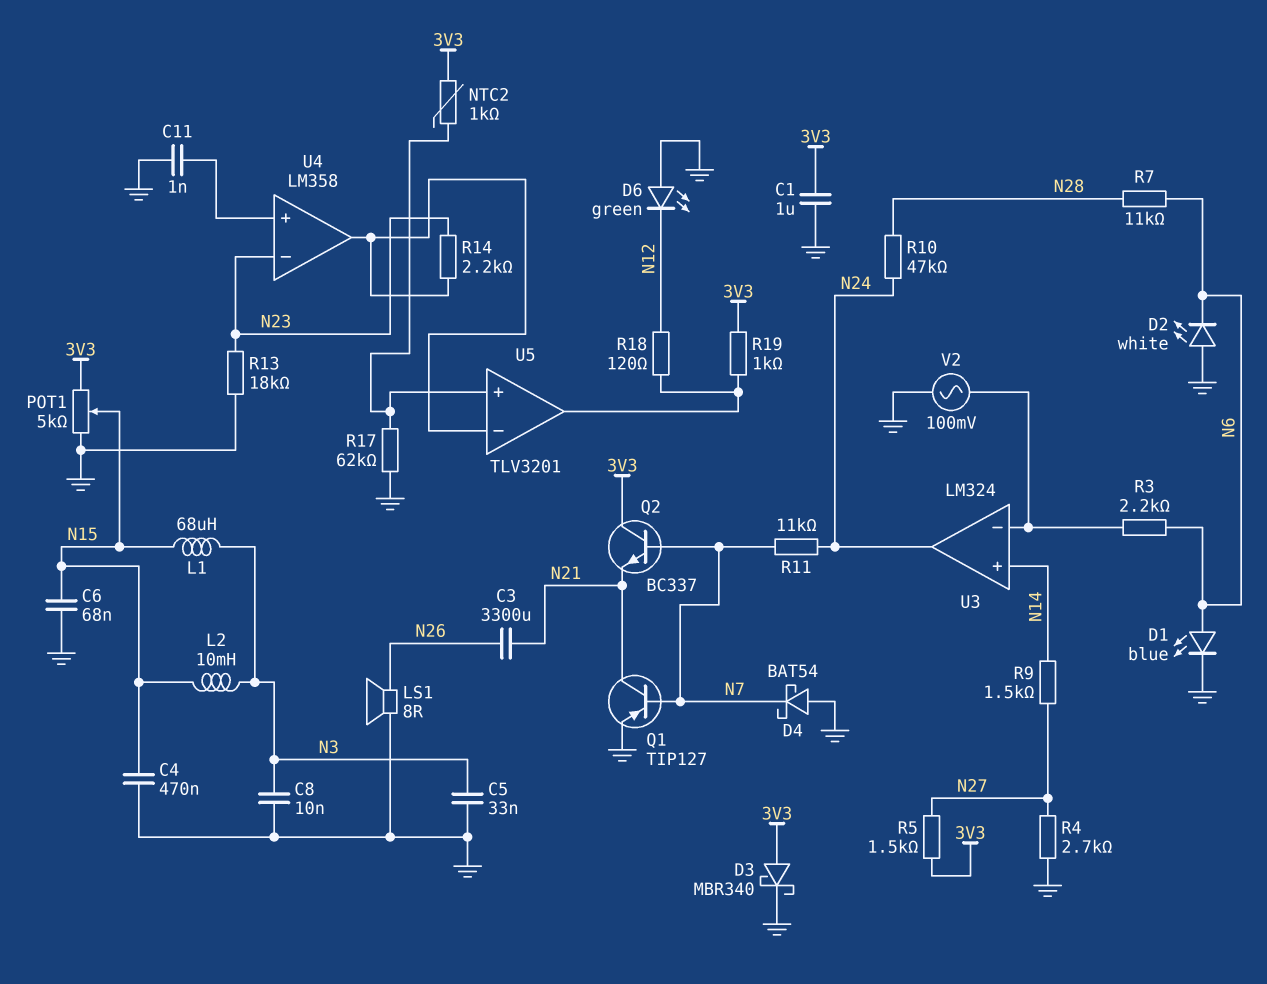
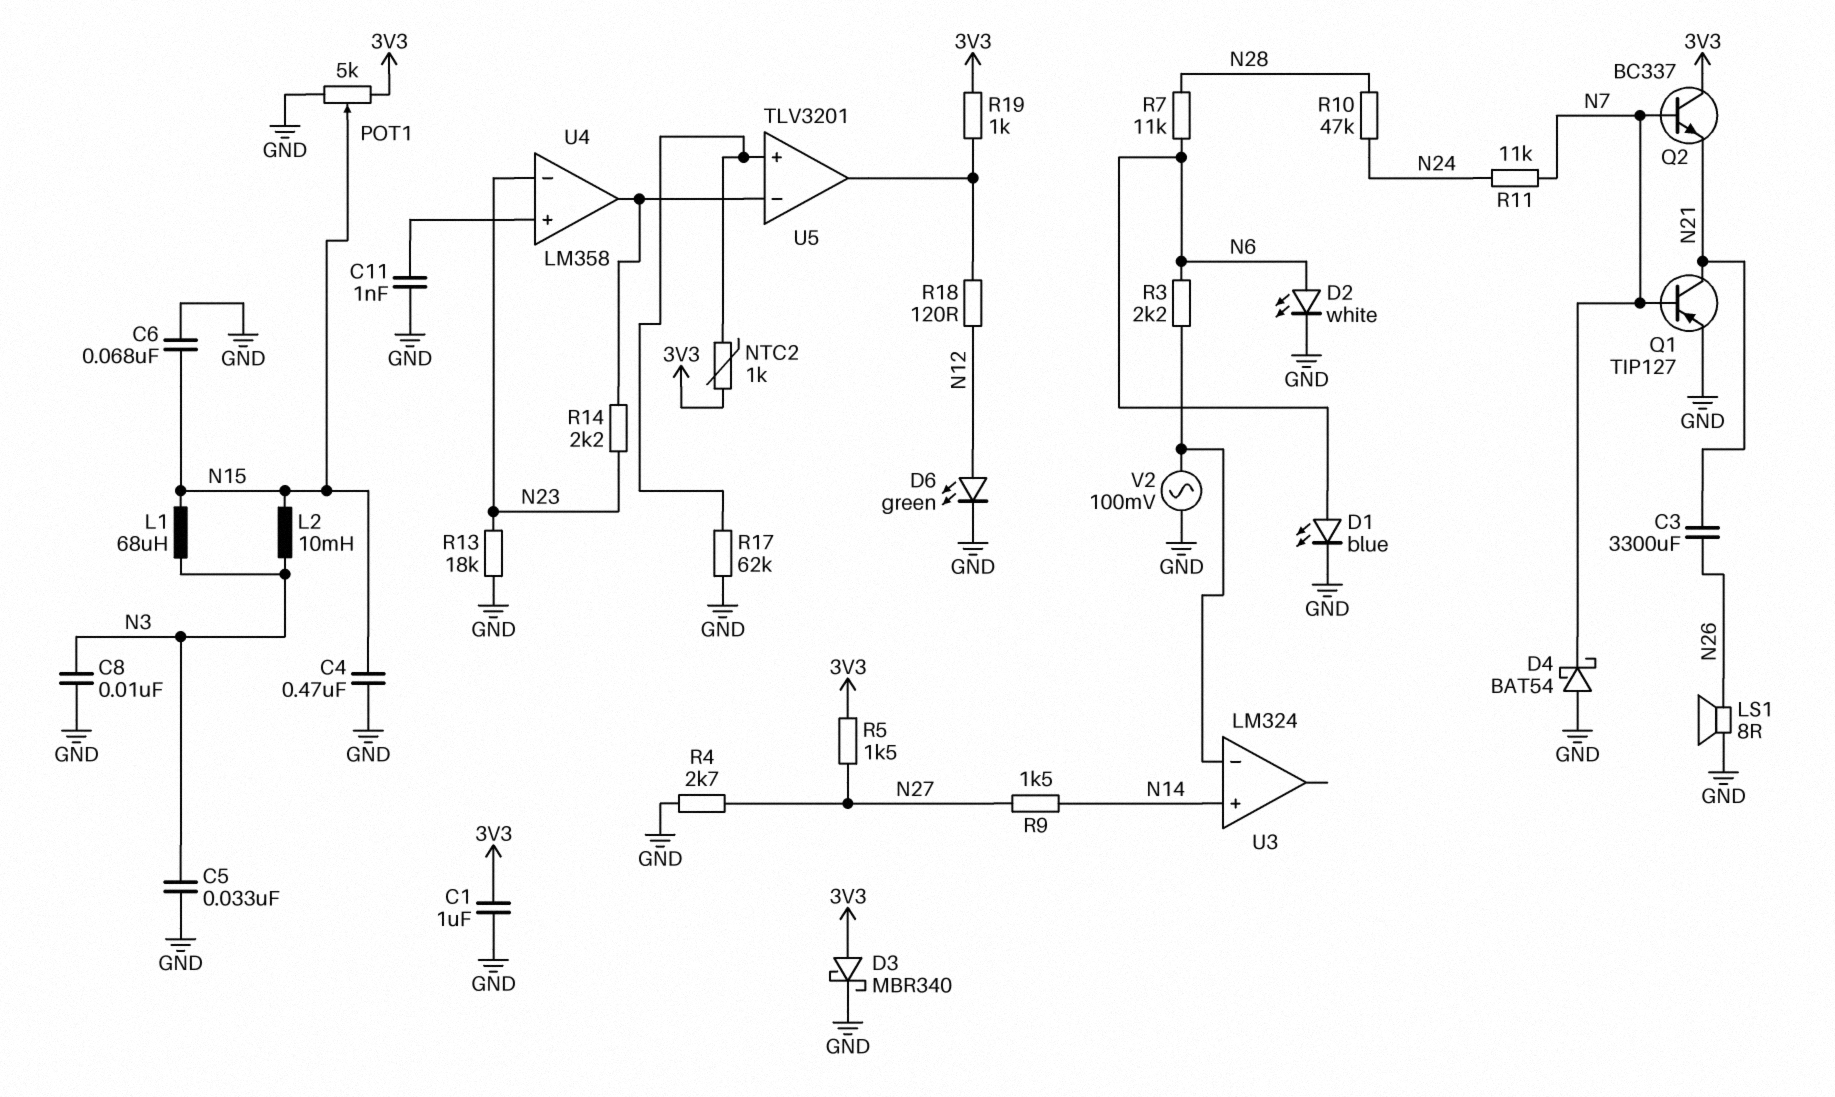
D2: LED white (A GND, K N6) -> LED white (A N6, K GND)
D6: LED green (A GND, K N12) -> LED green (A N12, K GND)
U3 pin out: N24 -> none

